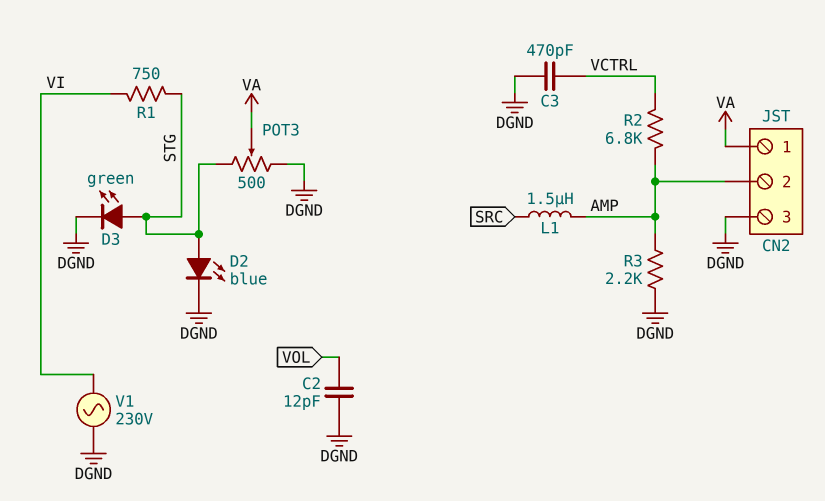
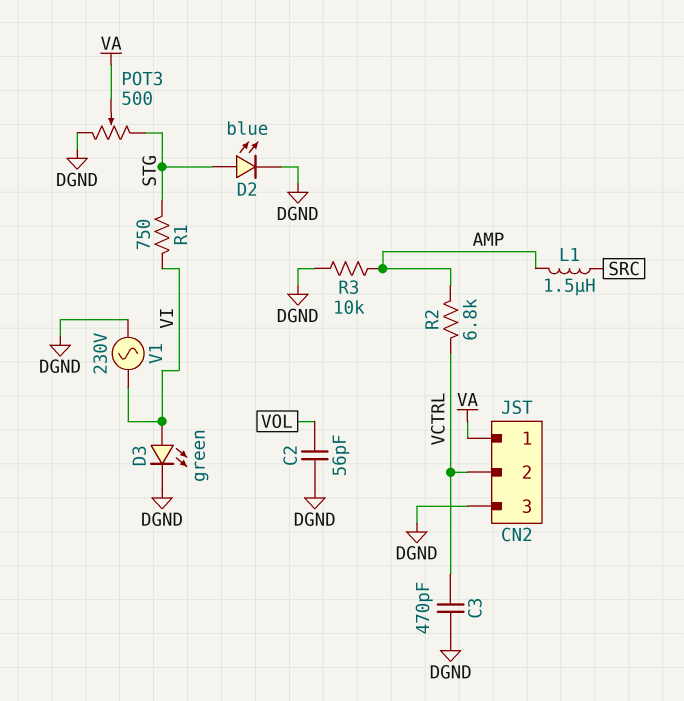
C2: 12pF (DGND, VOL) -> 56pF (DGND, VOL)
CN2 pin 2: AMP -> VCTRL
D3: LED green (A STG, K DGND) -> LED green (A VI, K DGND)
R3: 2.2k (AMP, DGND) -> 10k (AMP, DGND)

